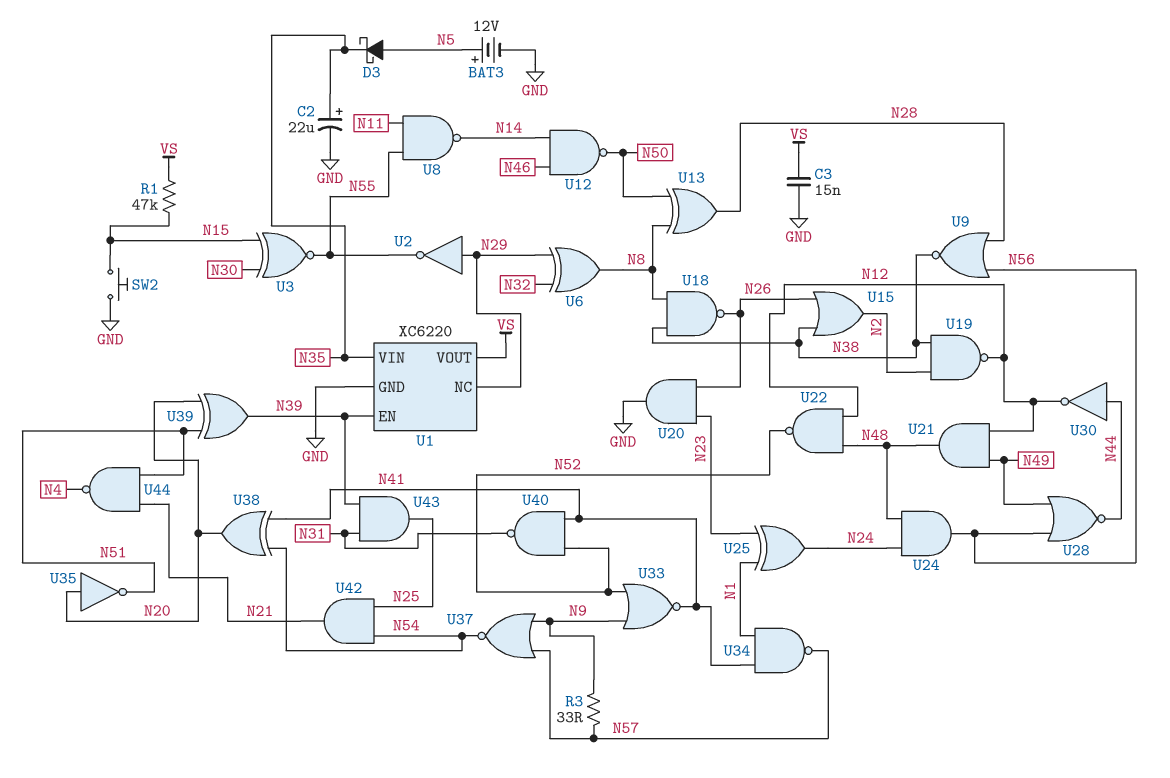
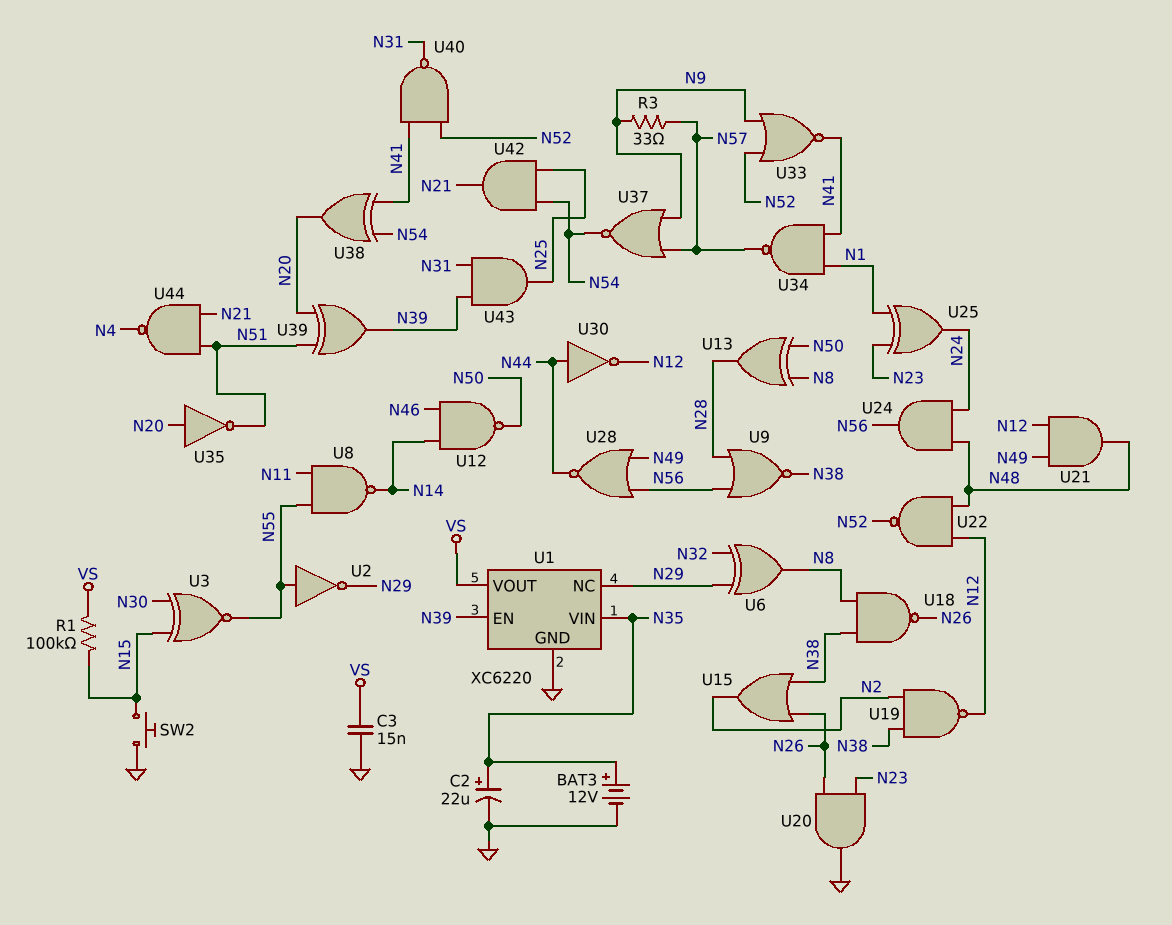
BAT3: 12V (plus N5, minus GND) -> 12V (plus N35, minus GND)
D3: schottky (A N5, K N35) -> none
R1: 47k (N15, VS) -> 100k (N15, VS)
U2: NOT (in N29, out N55) -> NOT (in N55, out N29)

